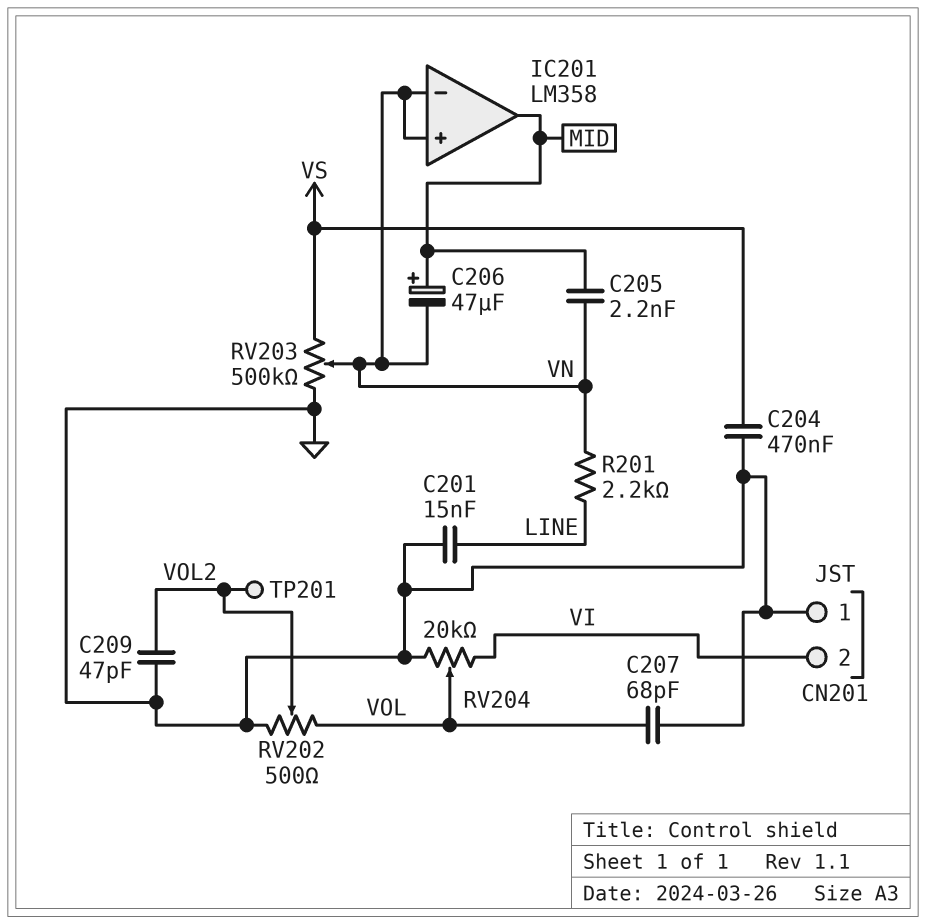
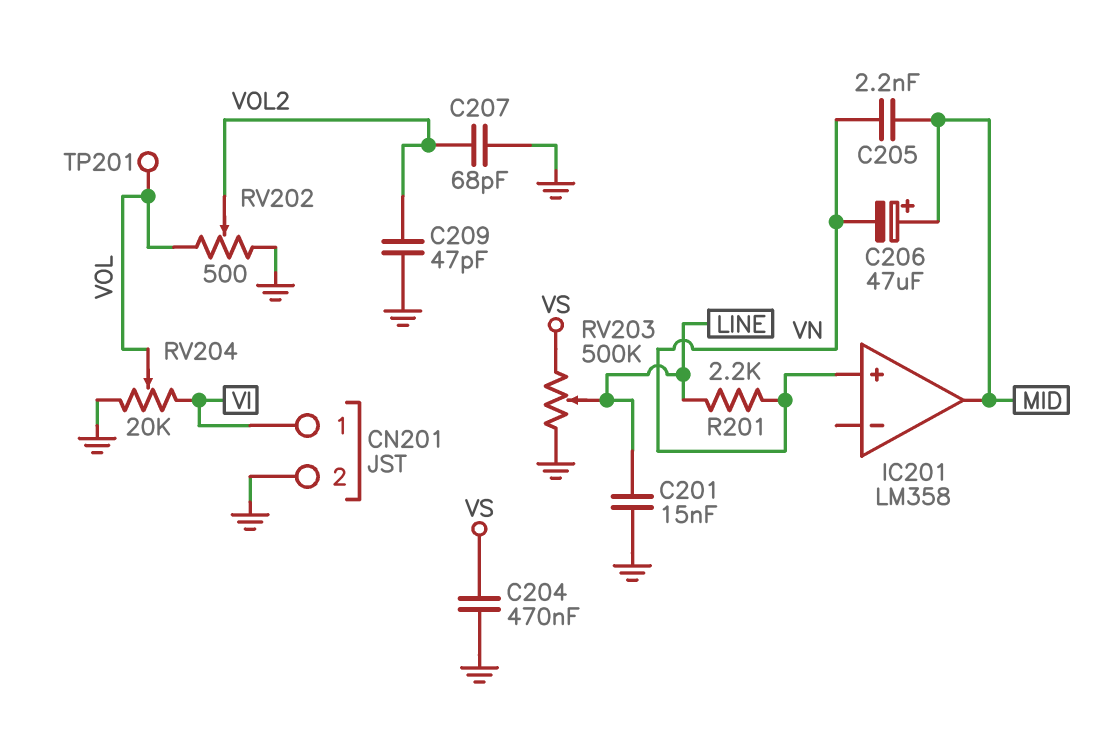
C207: 68pF (GND, VOL) -> 68pF (GND, VOL2)
CN201 pin 1: GND -> VI
CN201 pin 2: VI -> GND
IC201 pin in-: VN -> none
RV203: 500k (GND, VS, wiper VN) -> 500k (GND, VS, wiper LINE)
TP201: test point (VOL2) -> test point (VOL)

